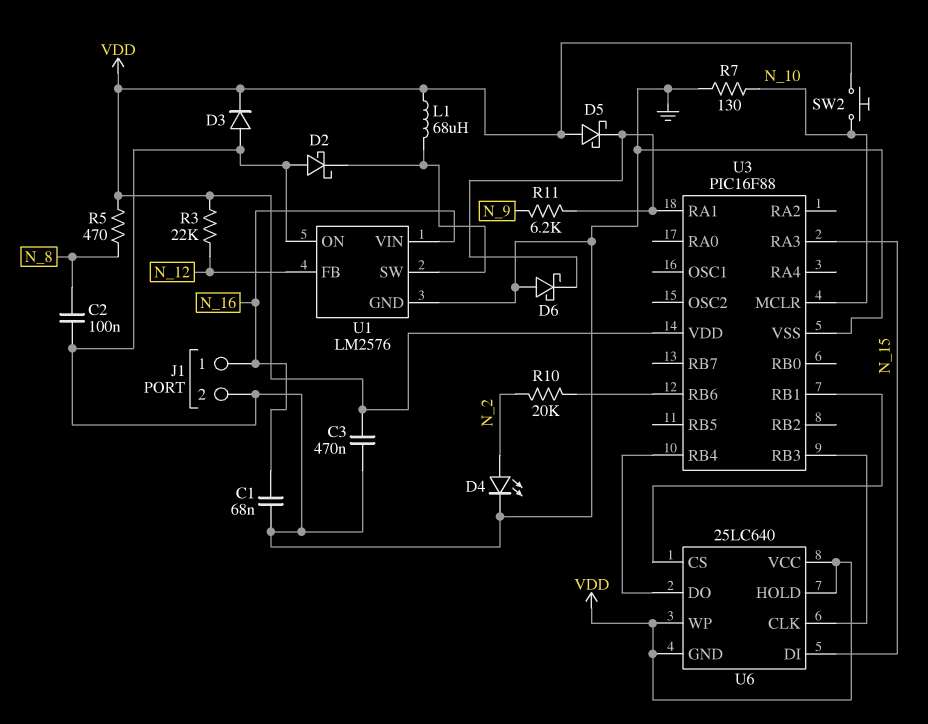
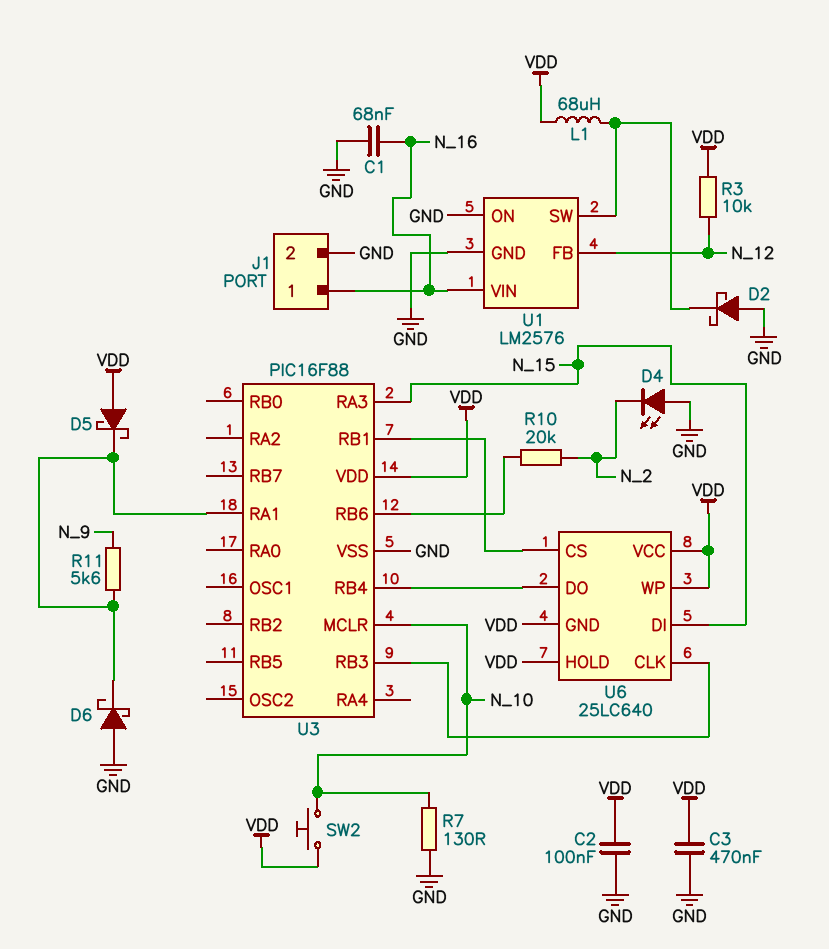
C2: 100nF (GND, N_8) -> 100nF (GND, VDD)
D3: diode (A GND, K VDD) -> none
D4: LED (A N_2, K GND) -> LED (A GND, K N_2)
R3: 22k (N_12, VDD) -> 10k (N_12, VDD)
R5: 470 (N_8, VDD) -> none
R11: 6.2k (N_9, U3/RA1) -> 5.6k (N_9, U3/RA1)

